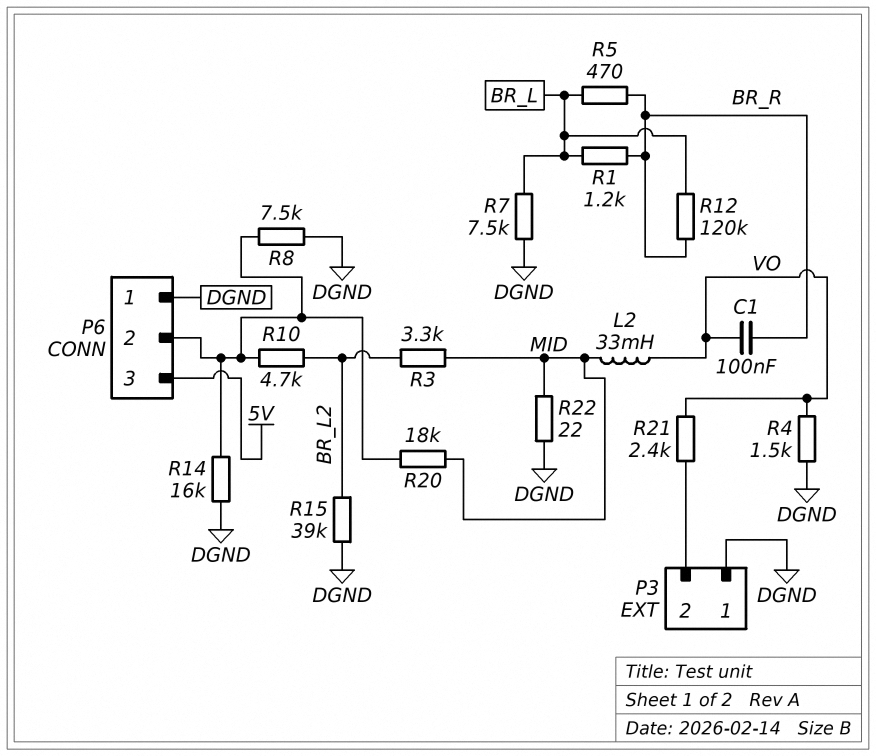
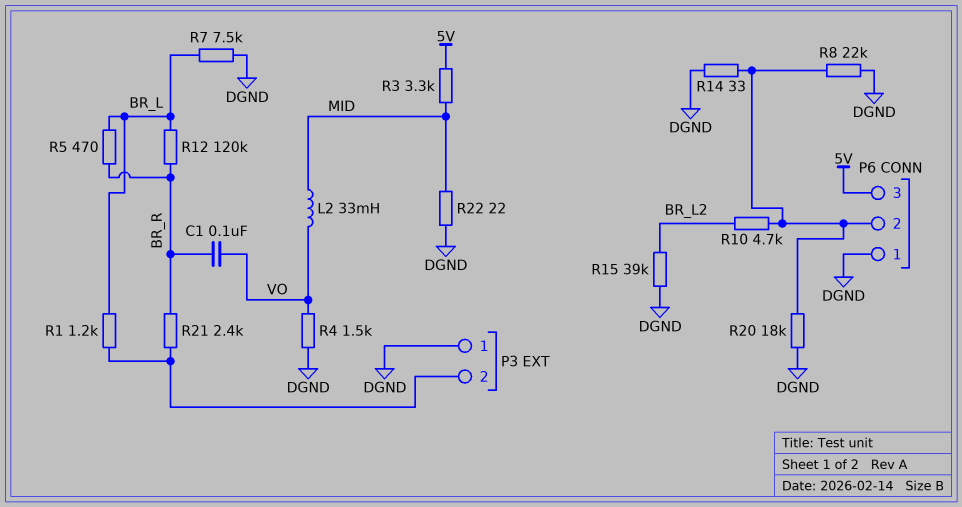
R1: 1.2k (BR_L, BR_R) -> 1.2k (BR_L, P3/2)
R3: 3.3k (BR_L2, MID) -> 3.3k (5V, MID)
R8: 7.5k (DGND, P6/2) -> 22k (DGND, P6/2)
R14: 16k (DGND, P6/2) -> 33 (DGND, P6/2)
R20: 18k (MID, P6/2) -> 18k (DGND, P6/2)
R21: 2.4k (P3/2, VO) -> 2.4k (BR_R, P3/2)

